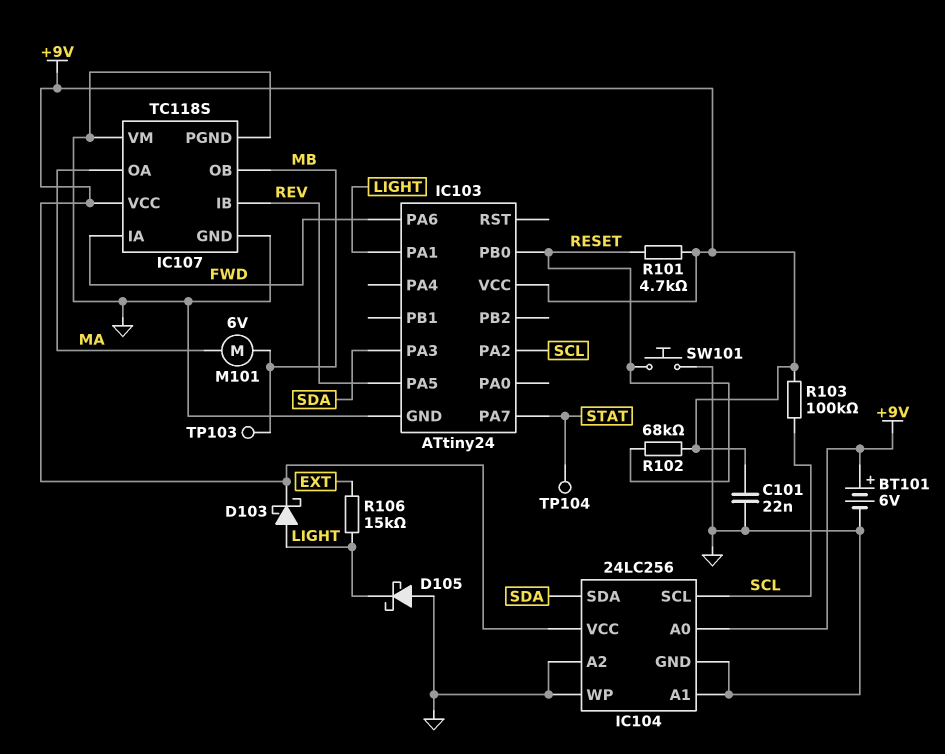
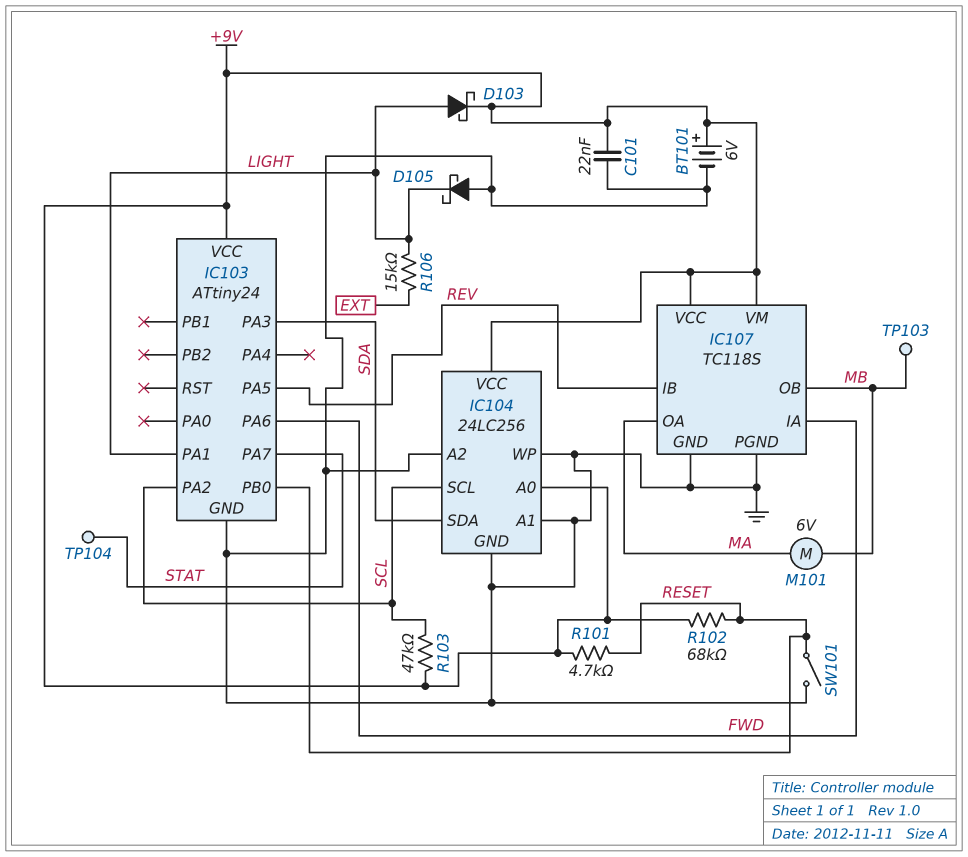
IC107 pin VM: GND -> +9V
R103: 100k (+9V, SCL) -> 47k (+9V, SCL)
SW101: button (GND, RESET) -> switch (GND, RESET)

